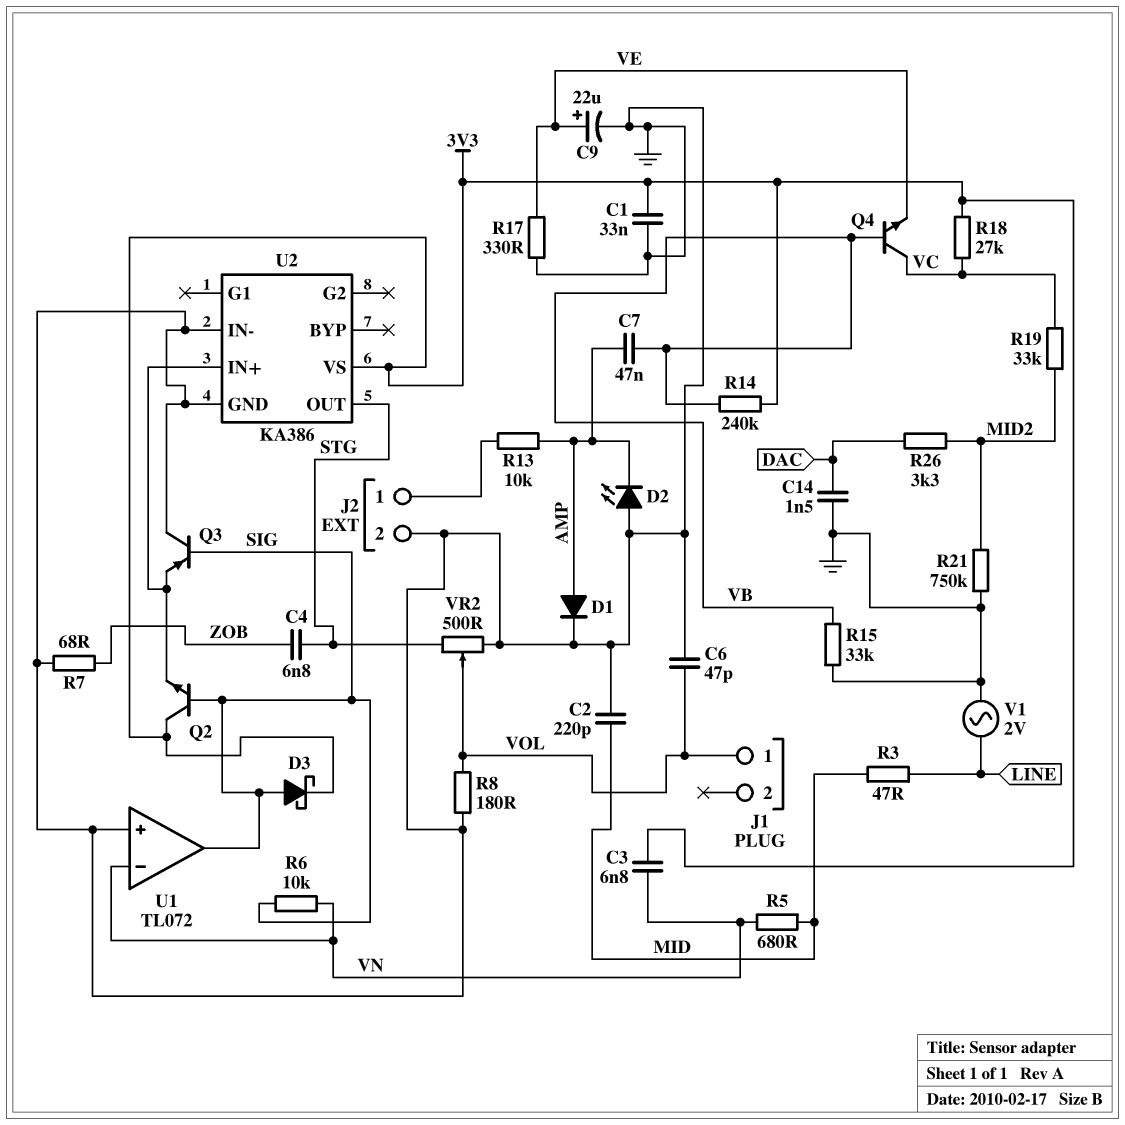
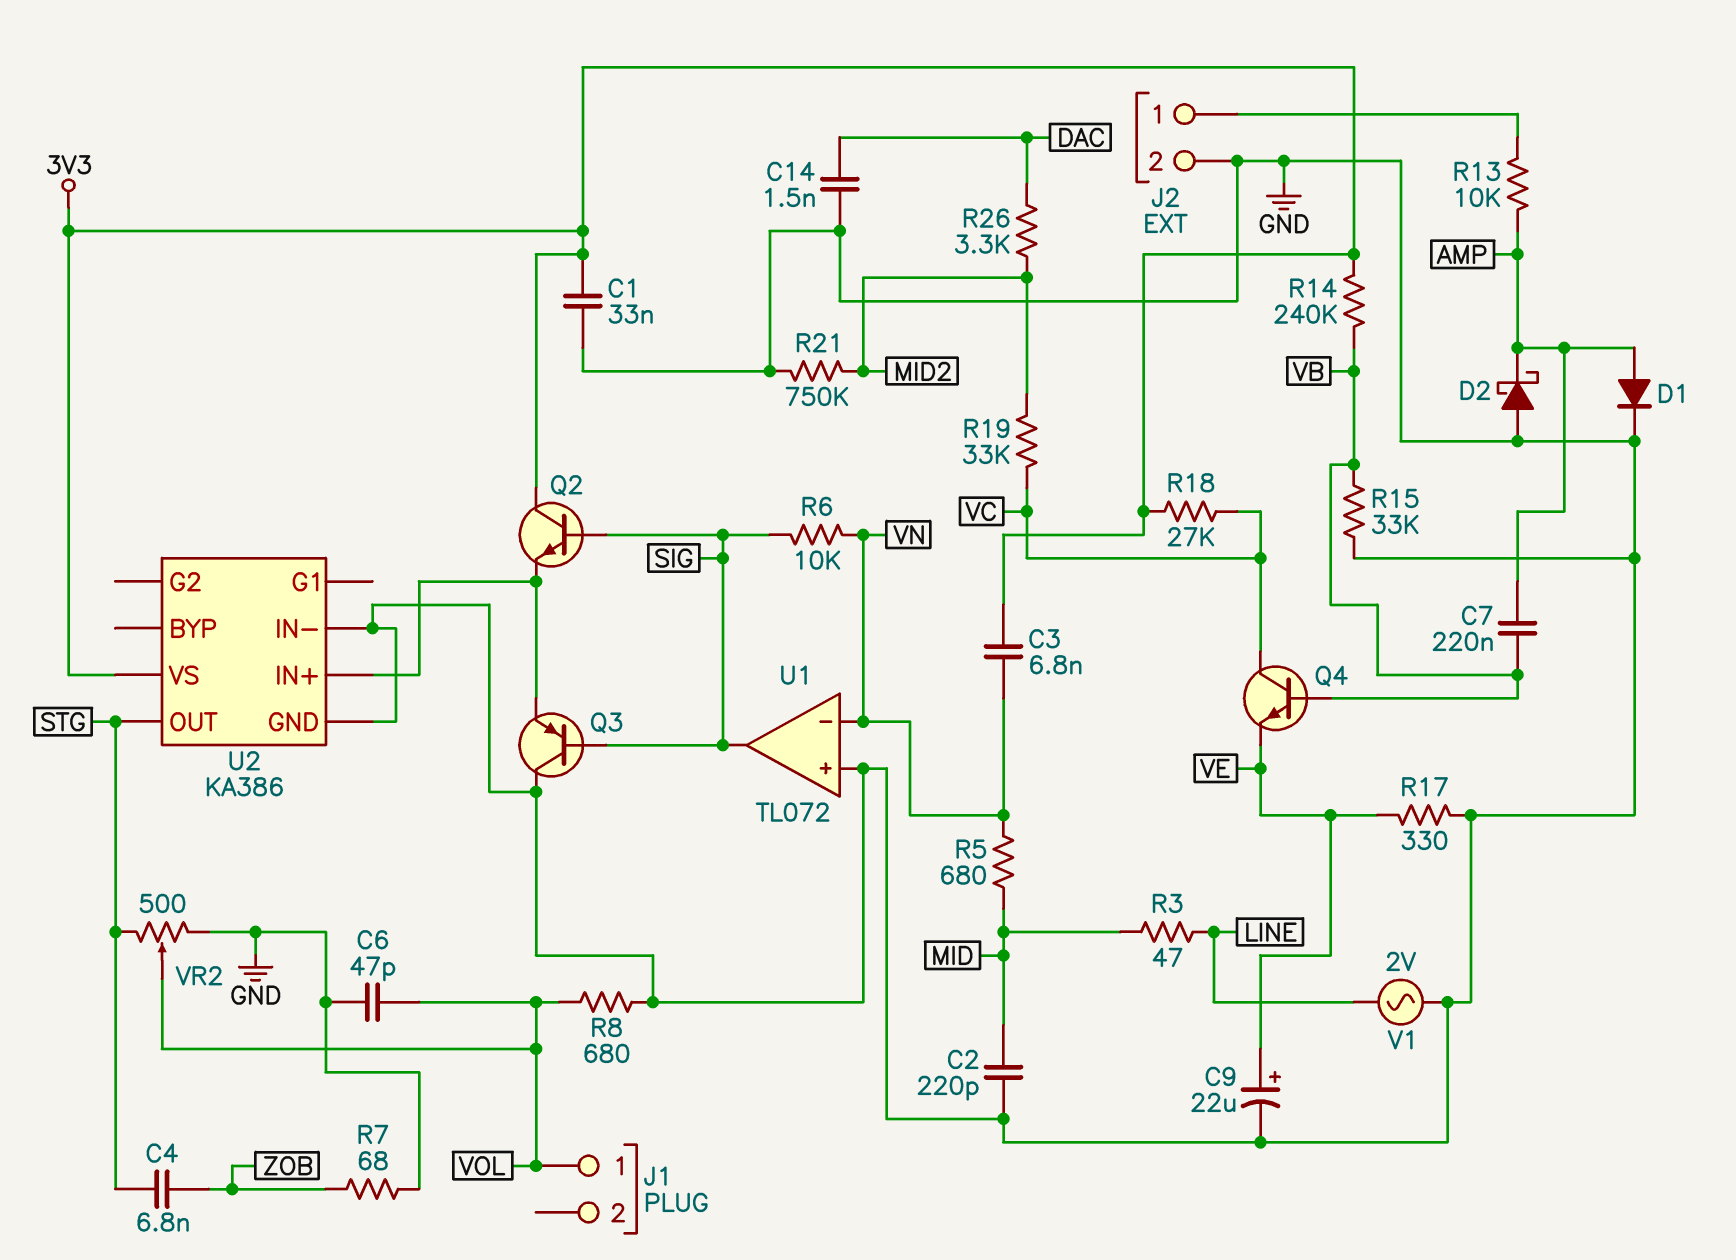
C7: 47nF (AMP, VB) -> 220nF (AMP, VB)
D2: LED (A GND, K AMP) -> schottky (A GND, K AMP)
D3: schottky (A SIG, K 3V3) -> none
R8: 180 (GND, VOL) -> 680 (GND, VOL)

